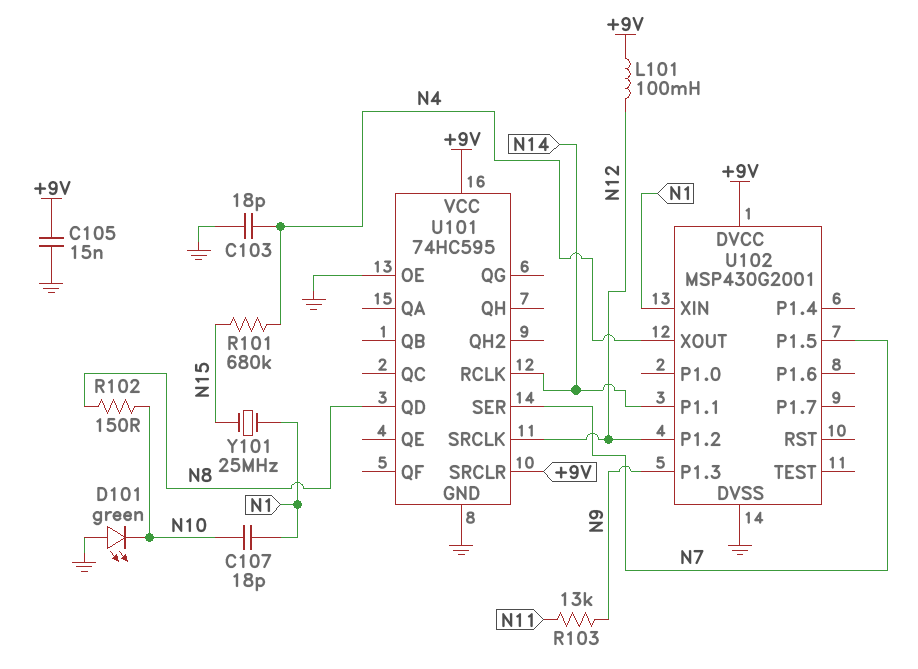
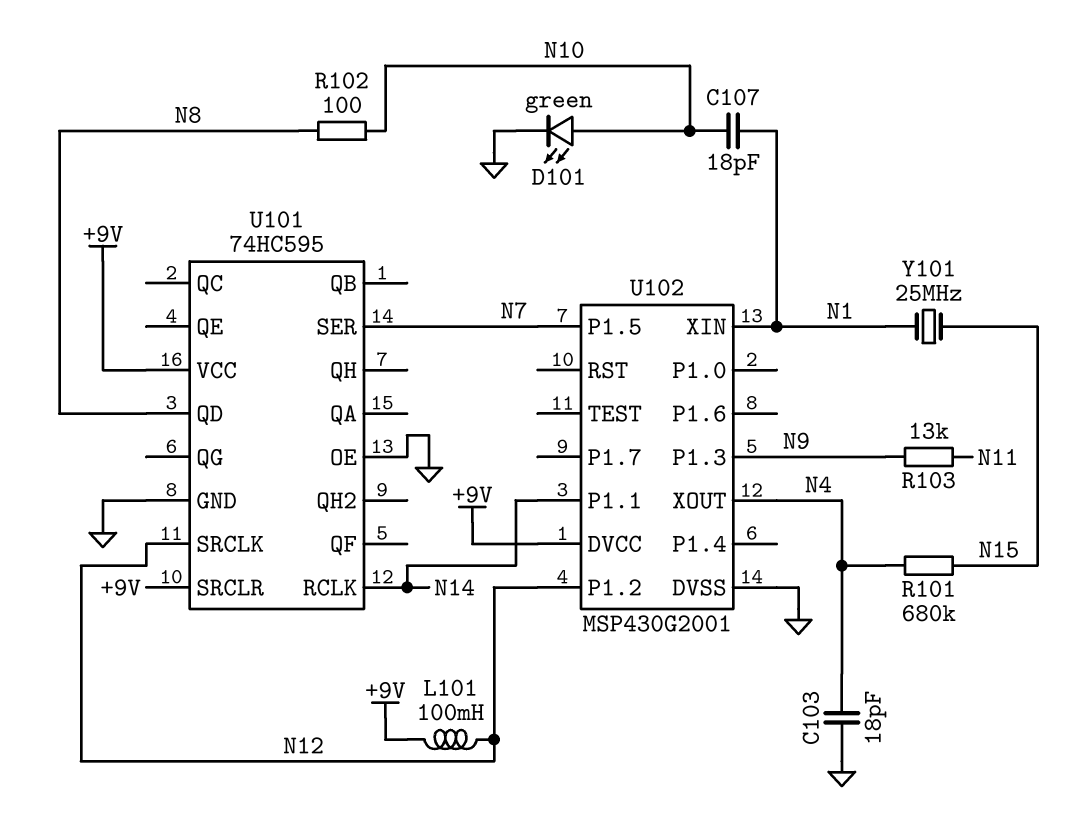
C105: 15nF (+9V, GND) -> none
D101: LED green (A GND, K N10) -> LED green (A N10, K GND)
R102: 150 (N8, N10) -> 100 (N8, N10)

